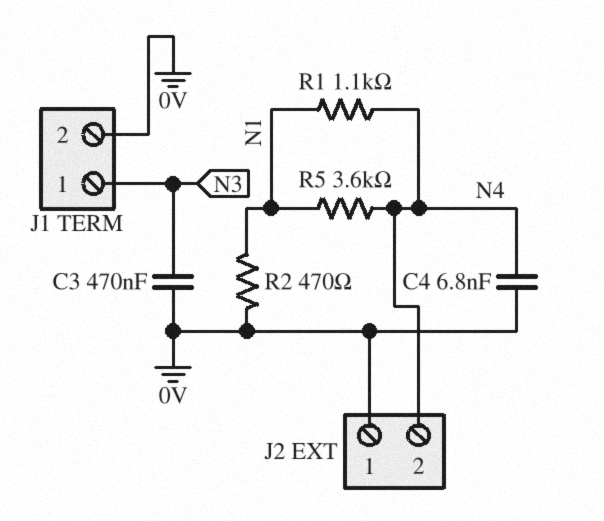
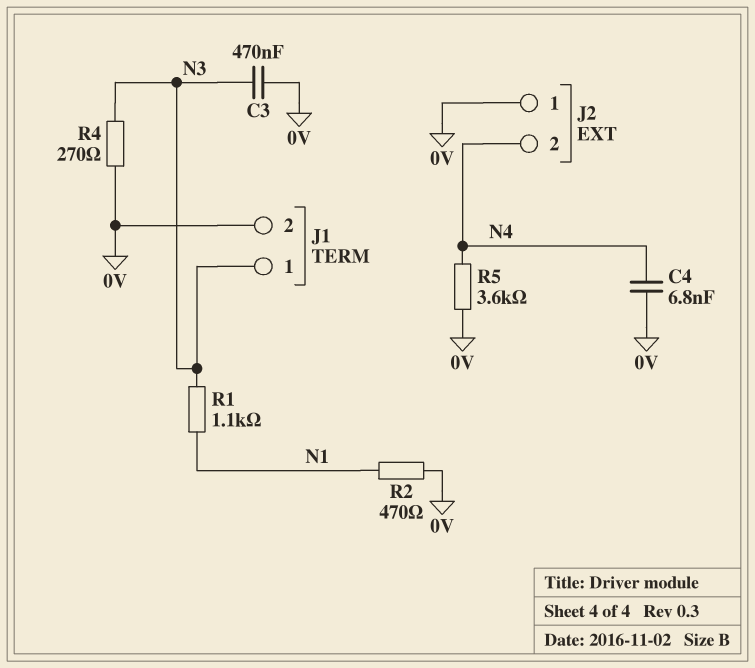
R1: 1.1k (N1, N4) -> 1.1k (N1, N3)
R4: none -> 270 (0V, N3)
R5: 3.6k (N1, N4) -> 3.6k (0V, N4)

